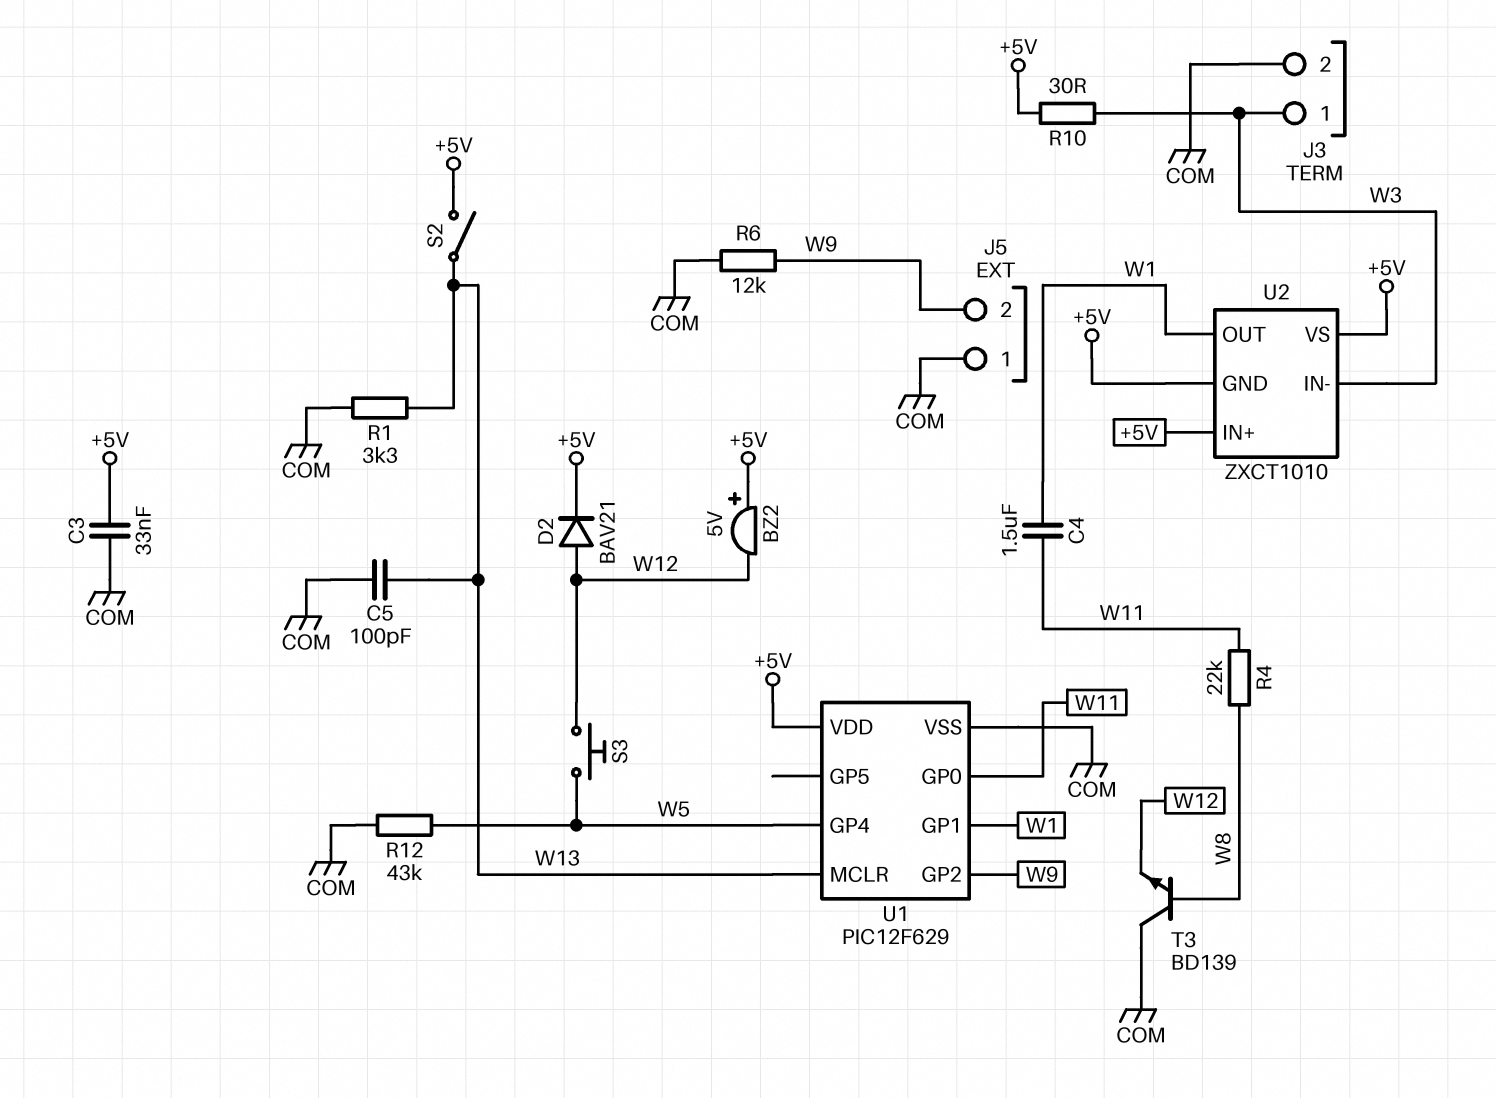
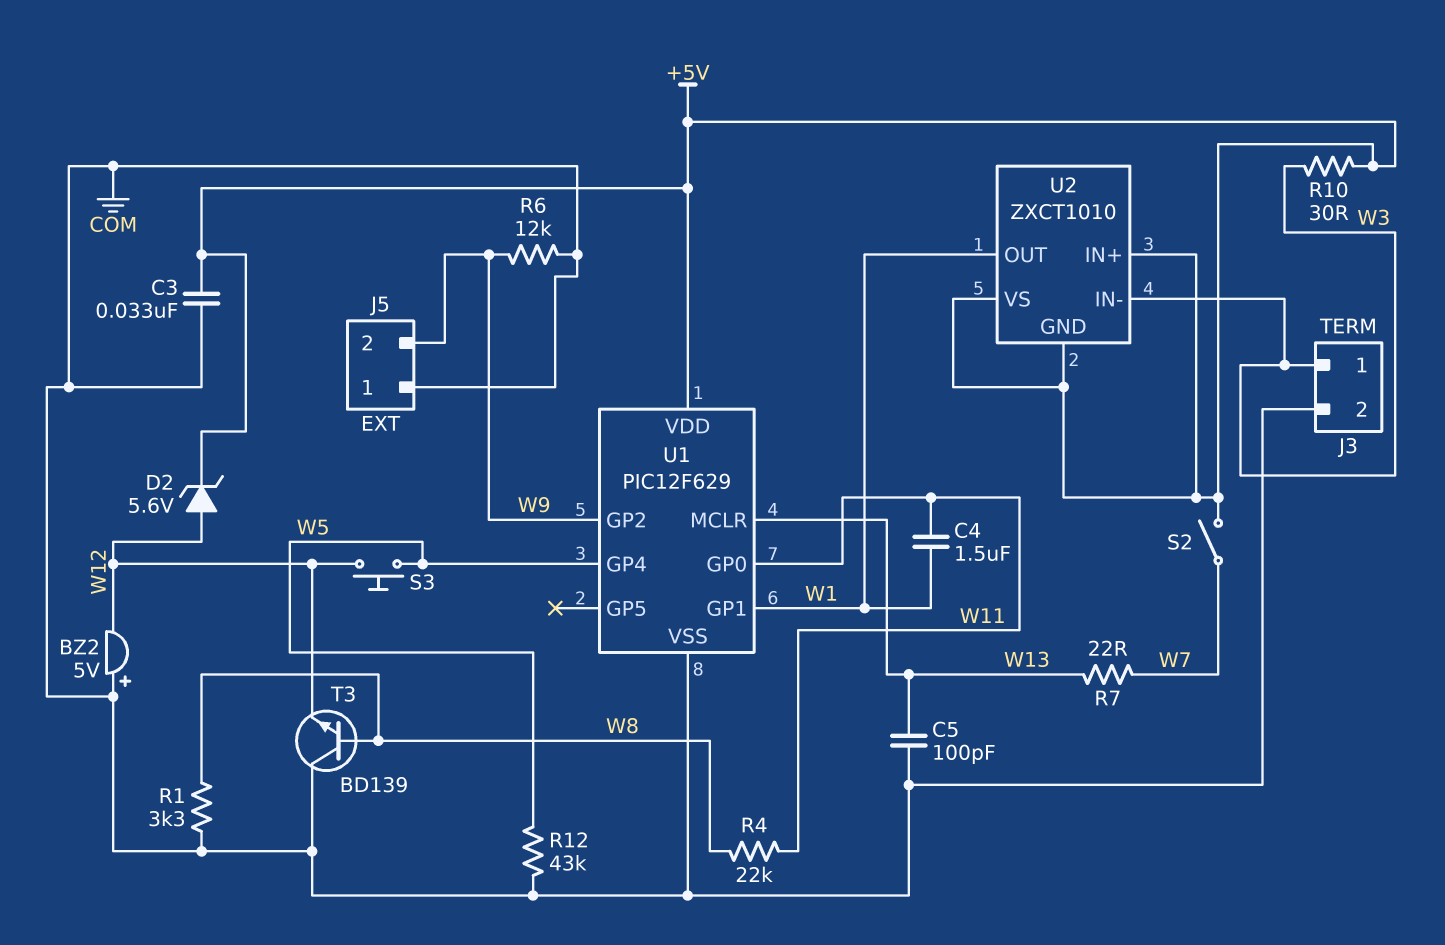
BZ2: buzzer 5V (plus +5V, minus W12) -> buzzer 5V (plus COM, minus W12)
D2: diode BAV21 (A W12, K +5V) -> zener 5.6V (A W12, K +5V)
R1: 3.3k (COM, W13) -> 3.3k (COM, W8)
R7: none -> 22 (W7, W13)
S2: switch (+5V, W13) -> switch (+5V, W7)

